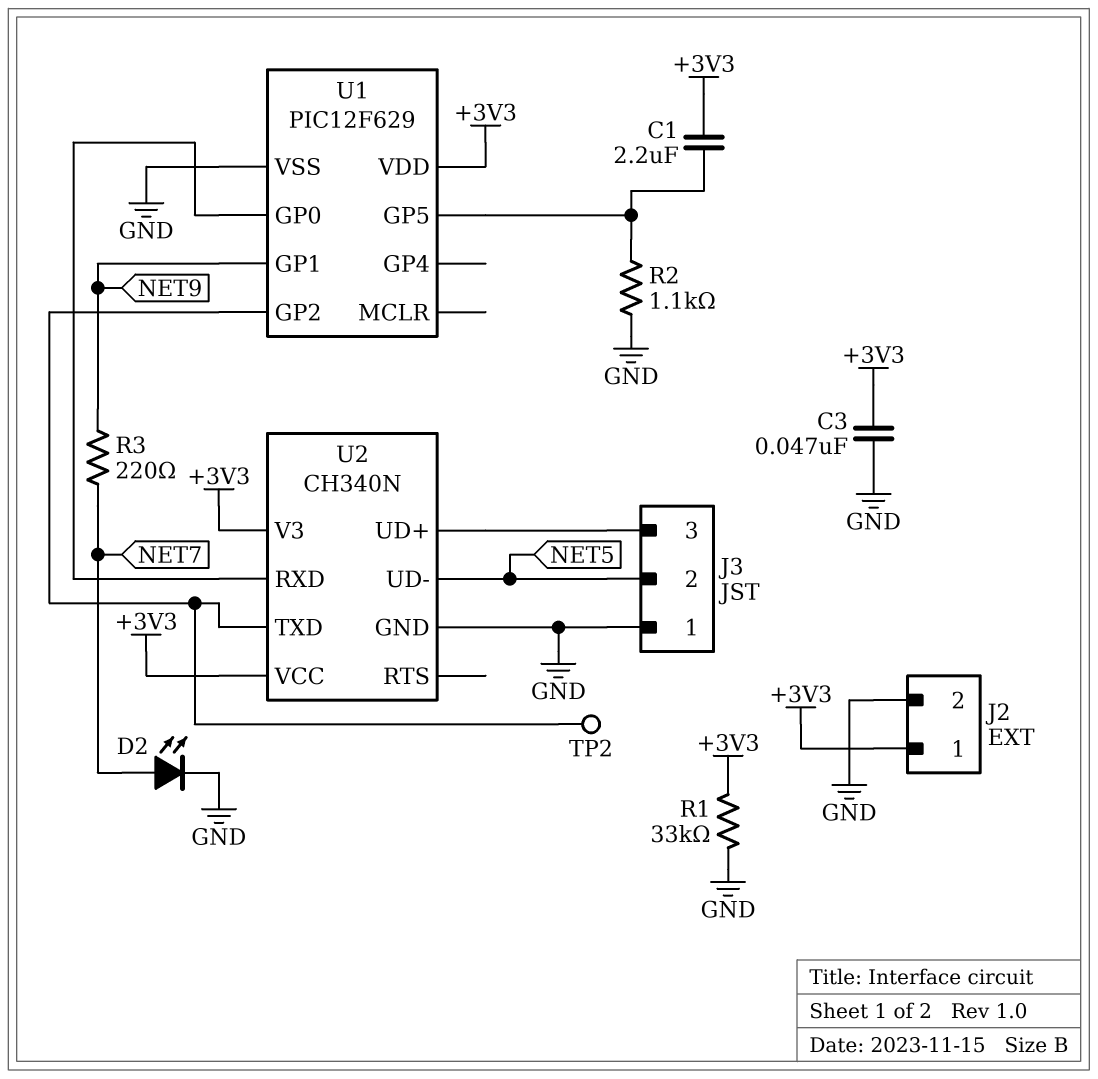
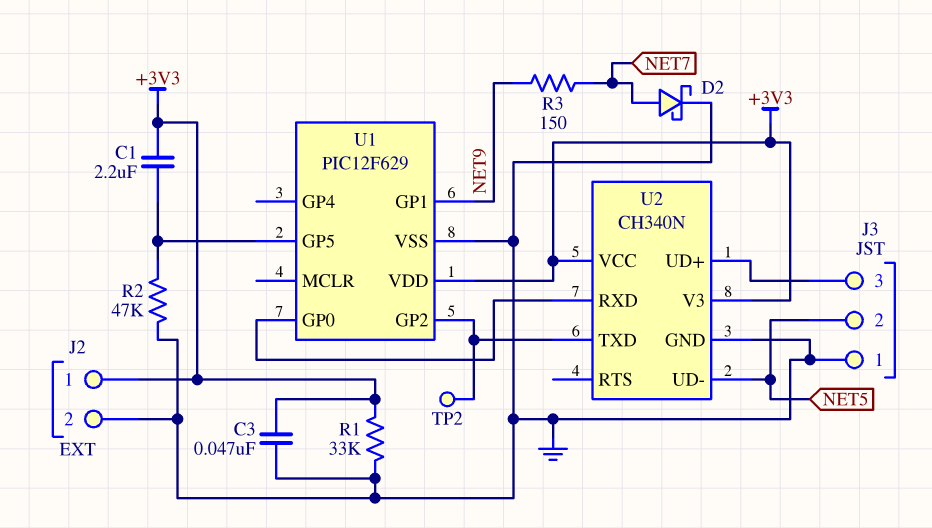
D2: LED (A NET7, K GND) -> schottky (A NET7, K GND)
R2: 1.1k (GND, U1/GP5) -> 47k (GND, U1/GP5)
R3: 220 (NET7, NET9) -> 150 (NET7, NET9)

